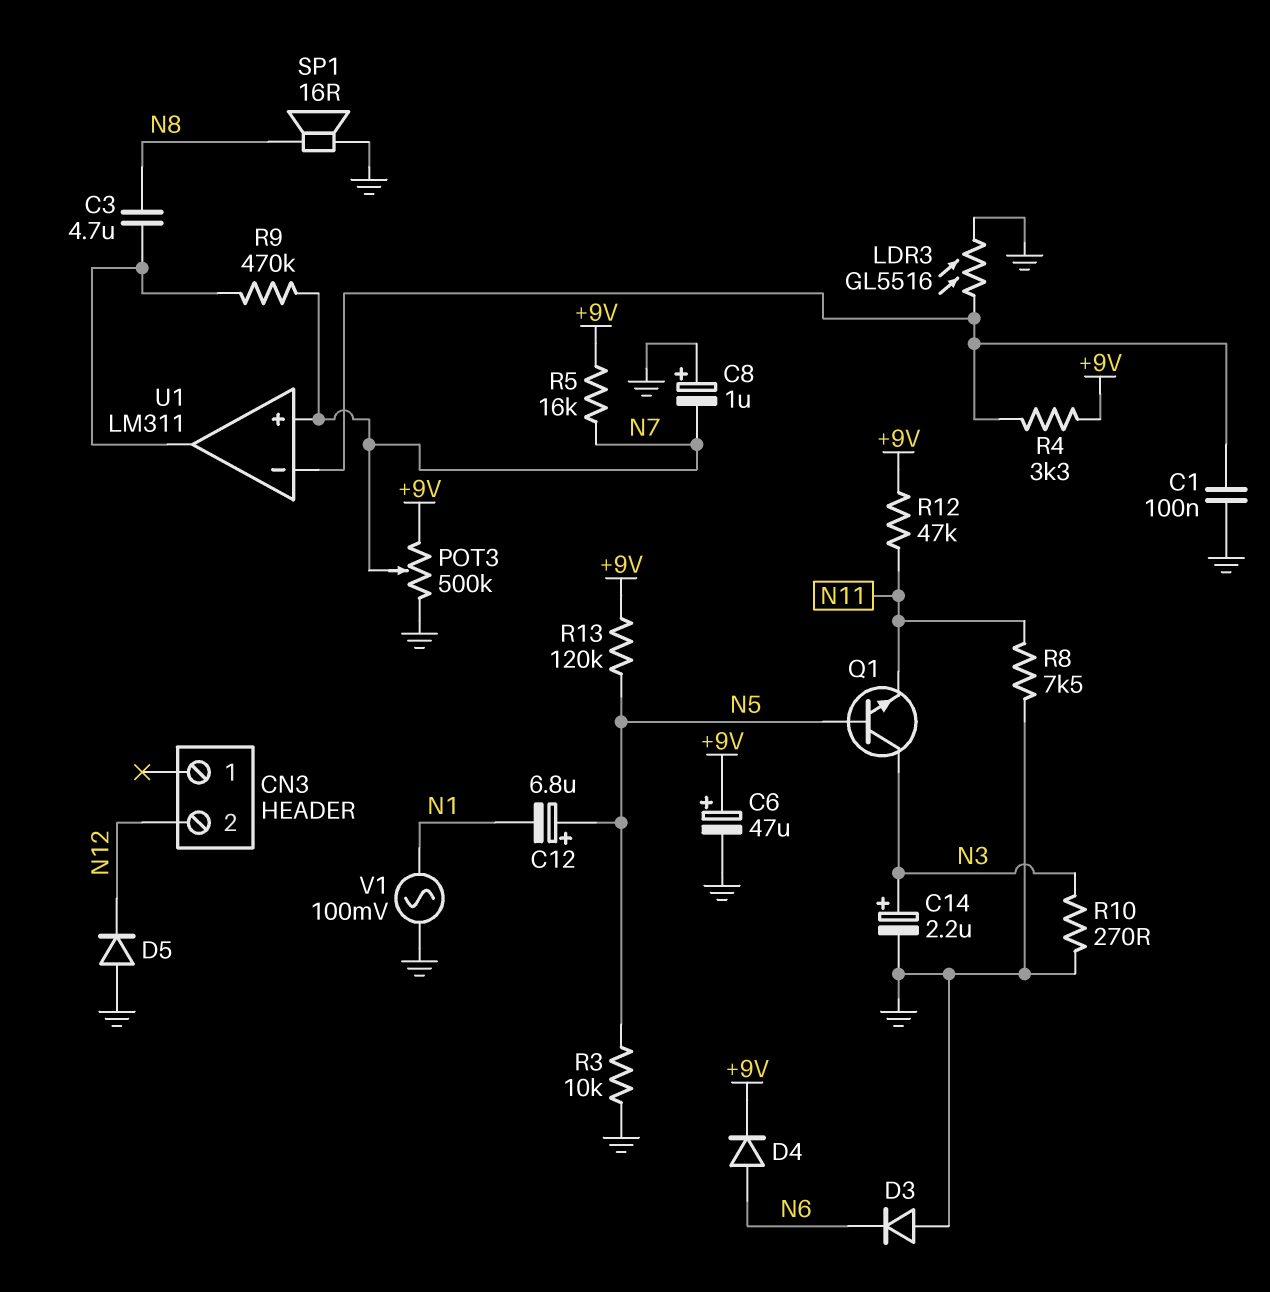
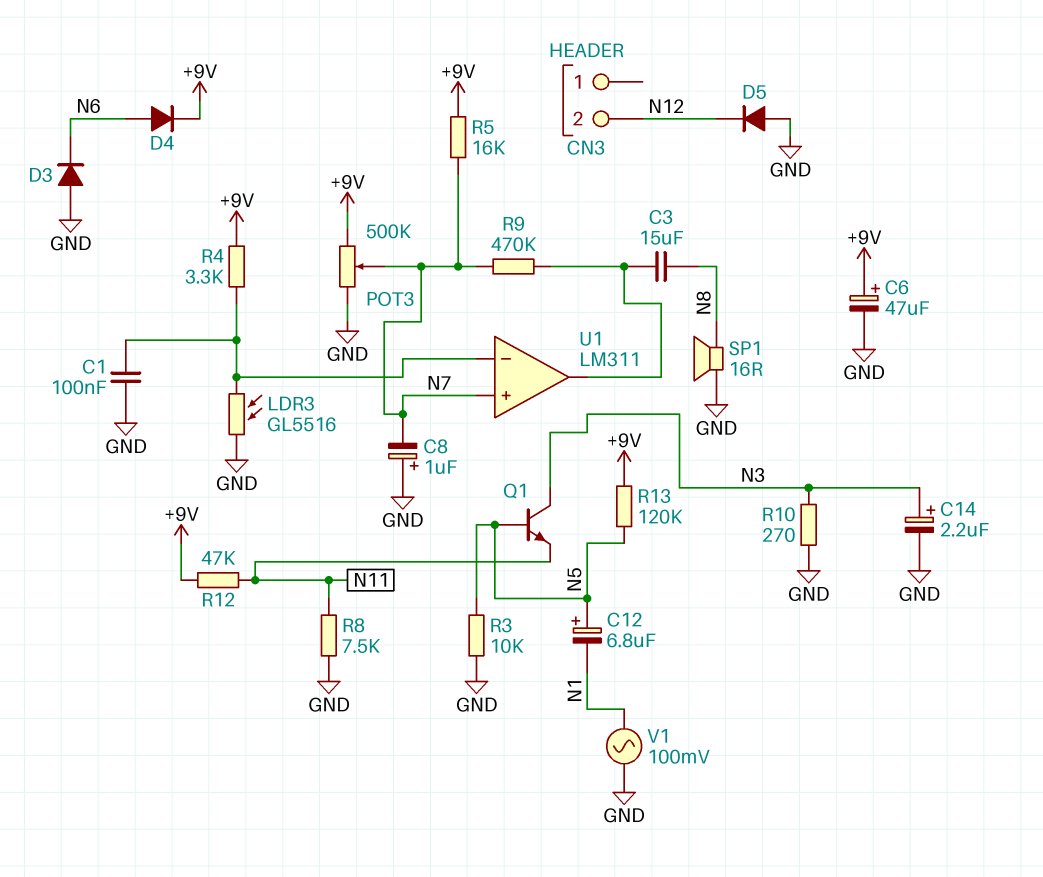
C3: 4.7uF (N8, U1/out) -> 15uF (N8, U1/out)

